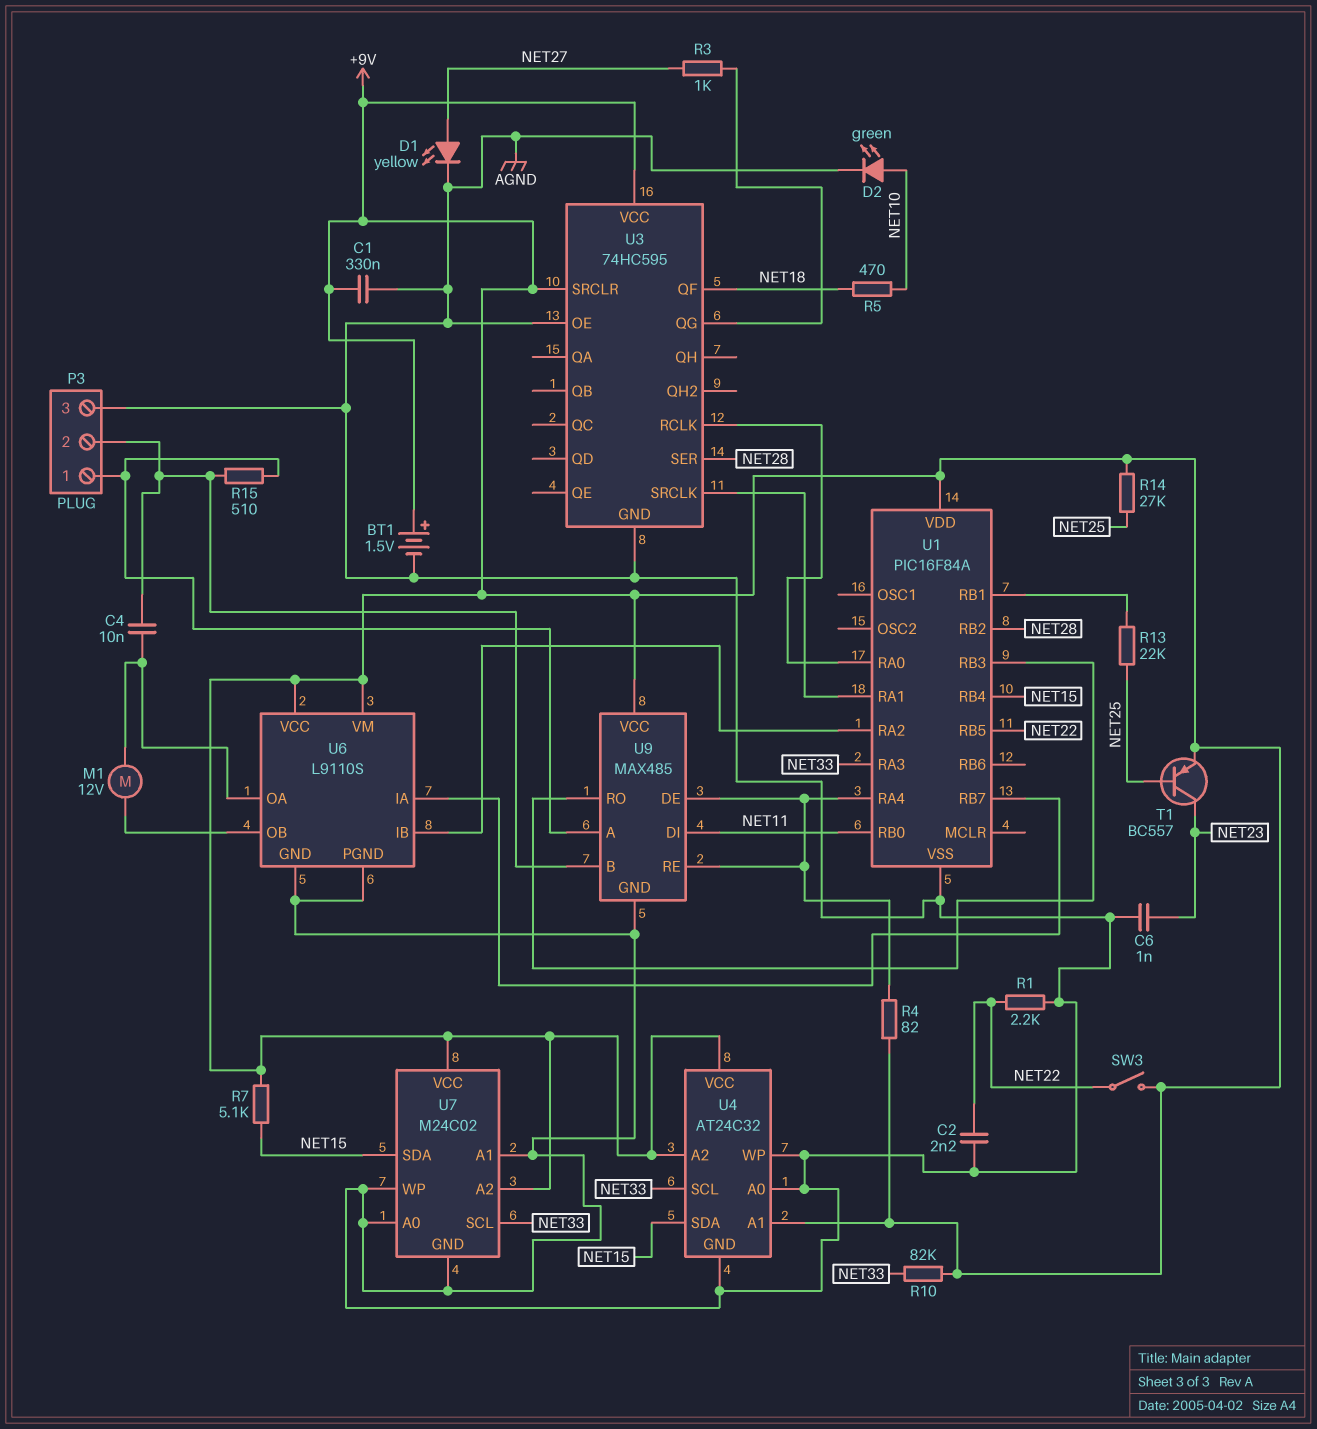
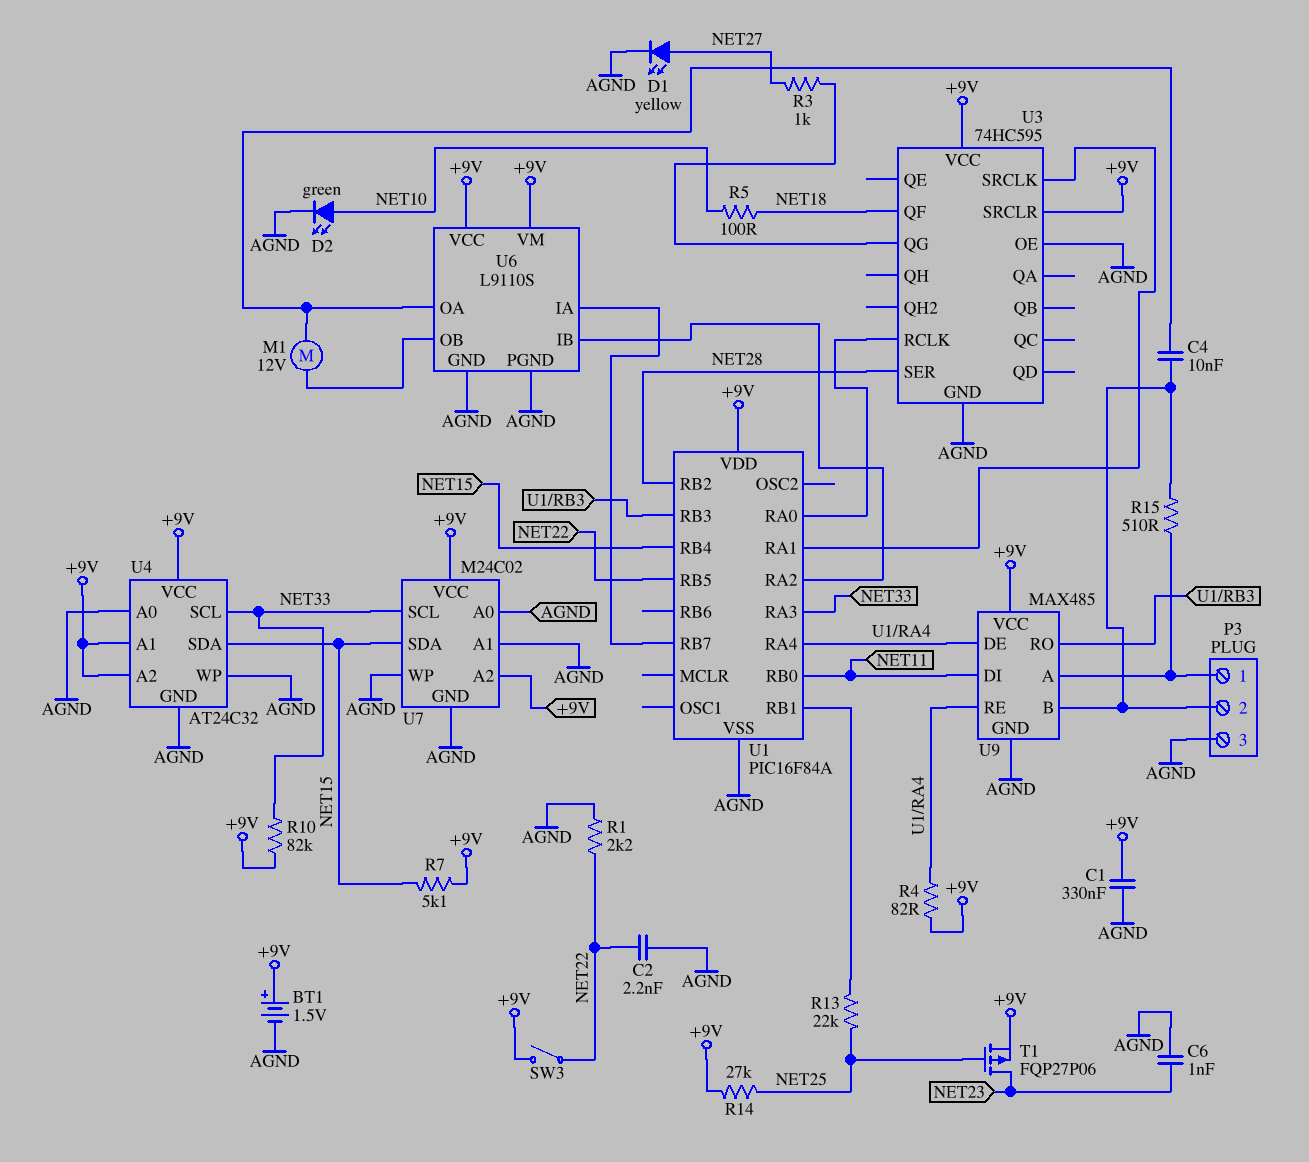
R5: 470 (NET10, NET18) -> 100 (NET10, NET18)
T1: PNP BC557 (B NET25, C NET23, E +9V) -> PMOS FQP27P06 (G NET25, D NET23, S +9V)

